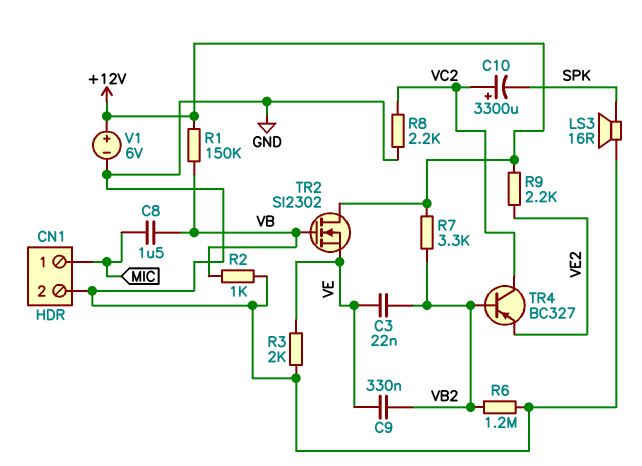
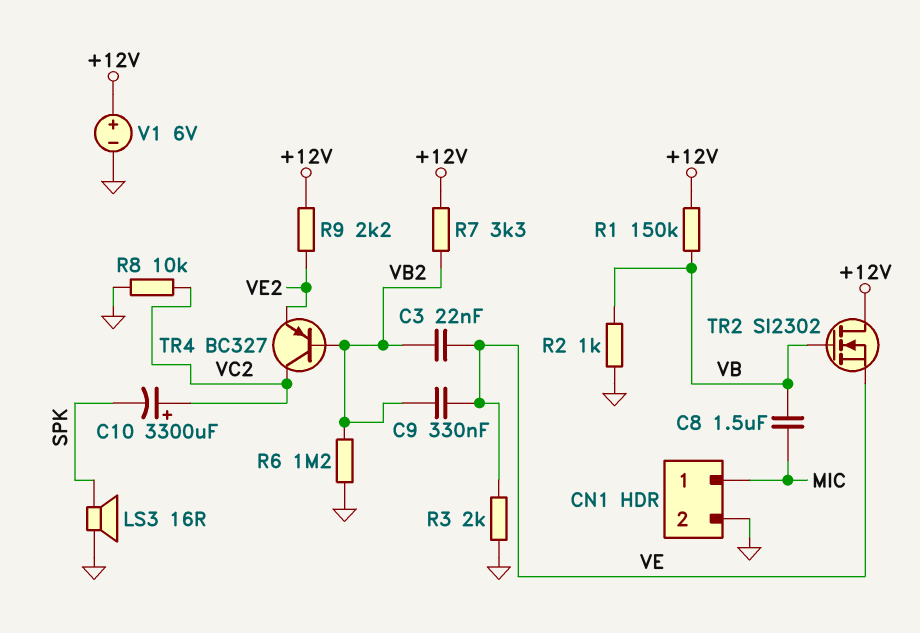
R8: 2.2k (GND, VC2) -> 10k (GND, VC2)

